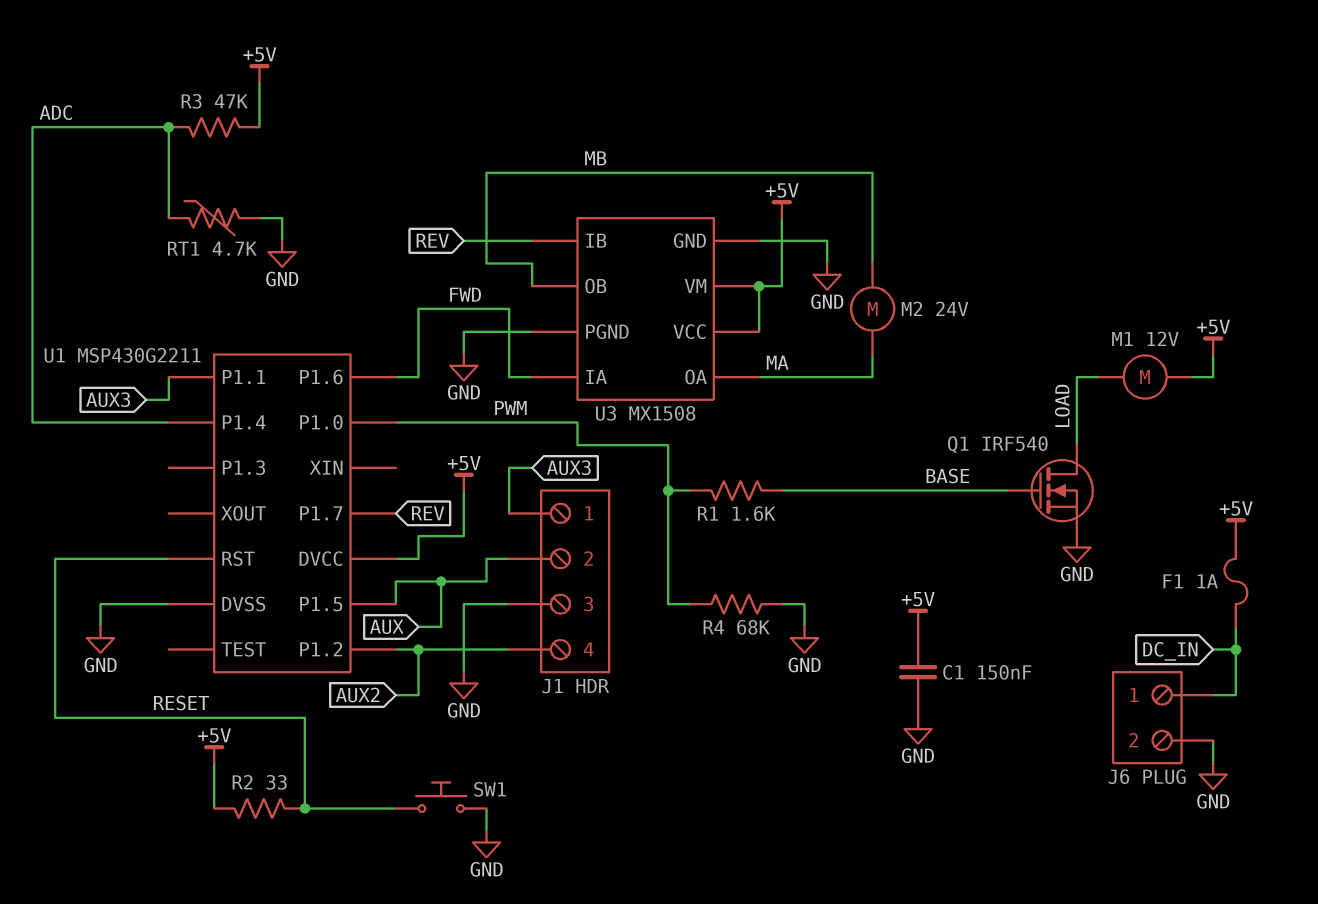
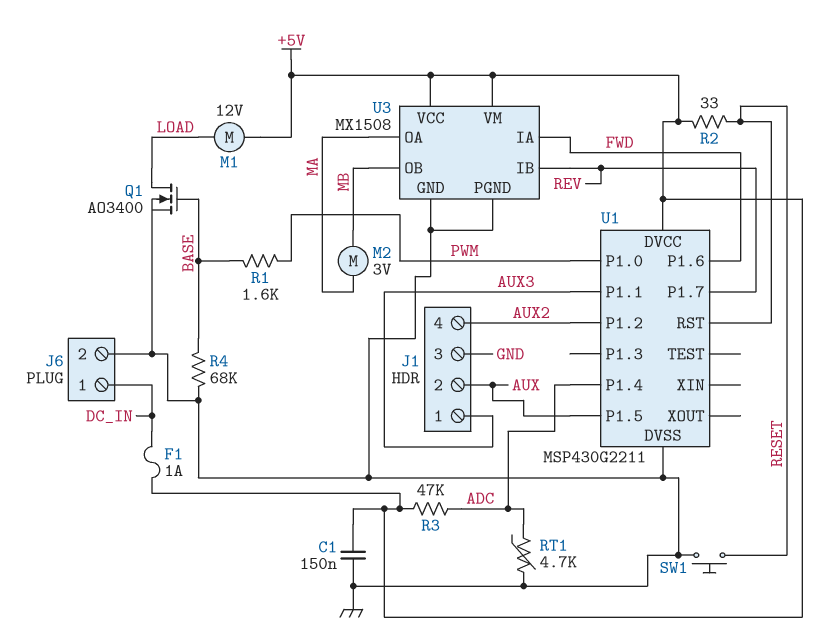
M2: motor 24V (MA, MB) -> motor 3V (MA, MB)
Q1: NMOS IRF540 (G BASE, D LOAD, S GND) -> NMOS AO3400 (G BASE, D LOAD, S GND)
R4: 68k (GND, PWM) -> 68k (BASE, GND)

